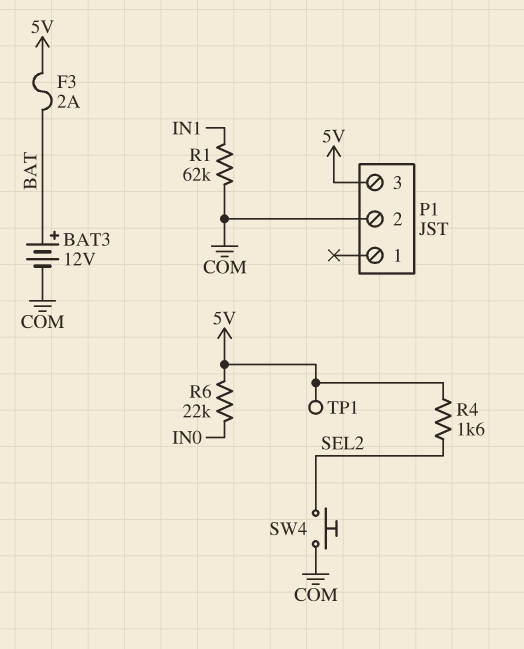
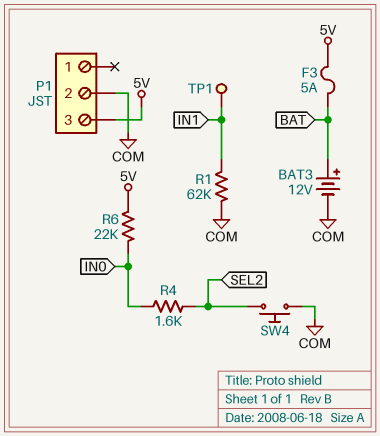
F3: 2A (5V, BAT) -> 5A (5V, BAT)
R4: 1.6k (5V, SEL2) -> 1.6k (IN0, SEL2)
TP1: test point (5V) -> test point (IN1)

